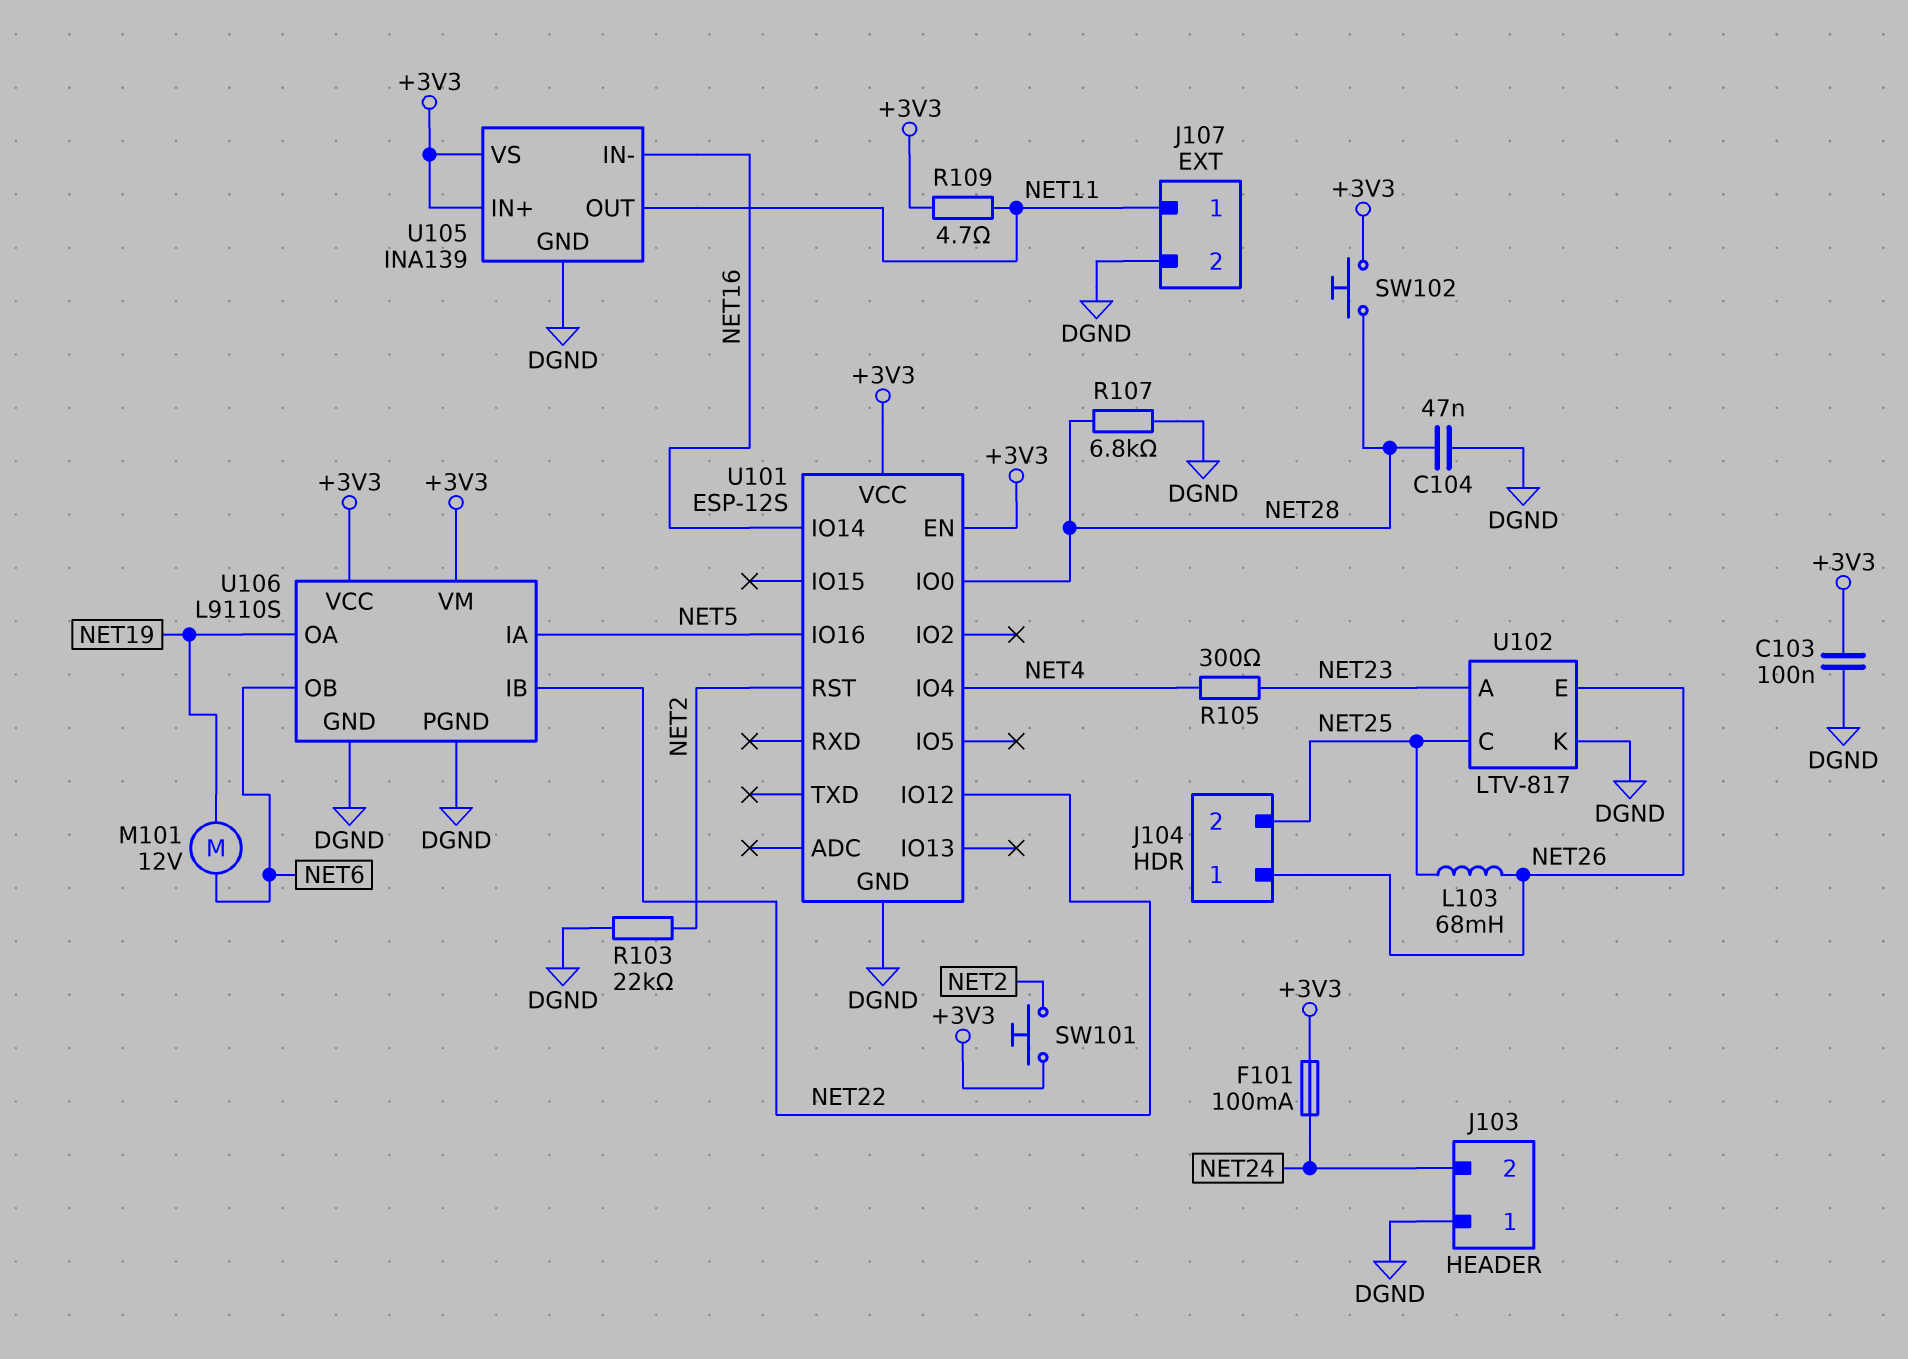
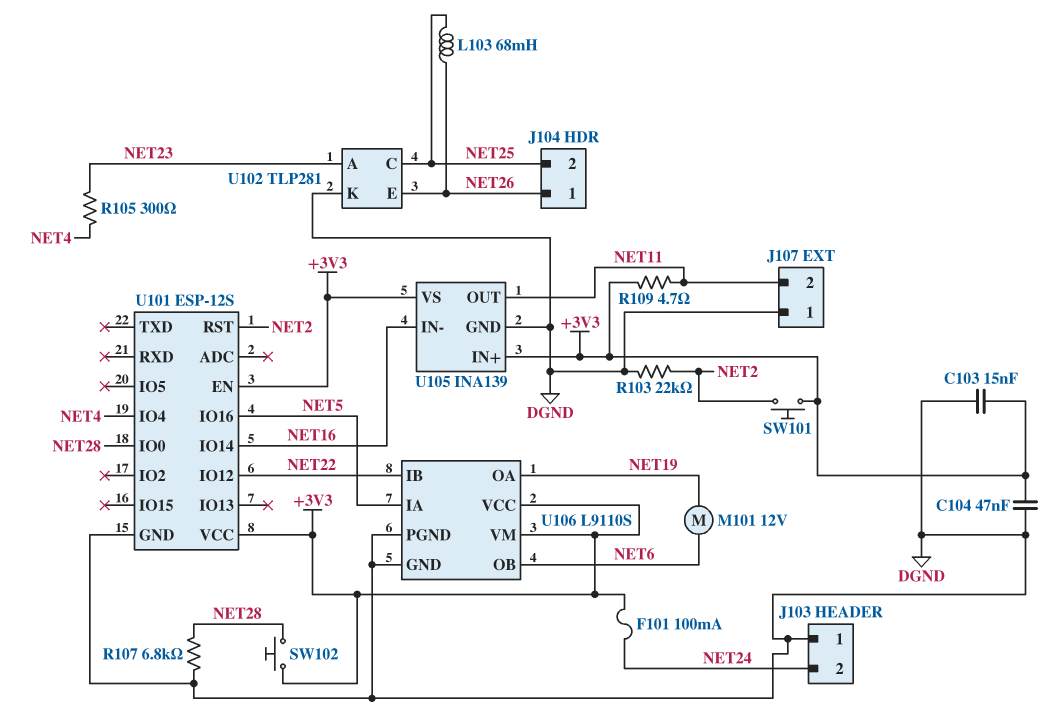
C103: 100nF (+3V3, DGND) -> 15nF (+3V3, DGND)
C104: 47nF (DGND, NET28) -> 47nF (+3V3, DGND)
J107 pin 1: NET11 -> DGND
J107 pin 2: DGND -> NET11
U102: LTV-817 -> TLP281

